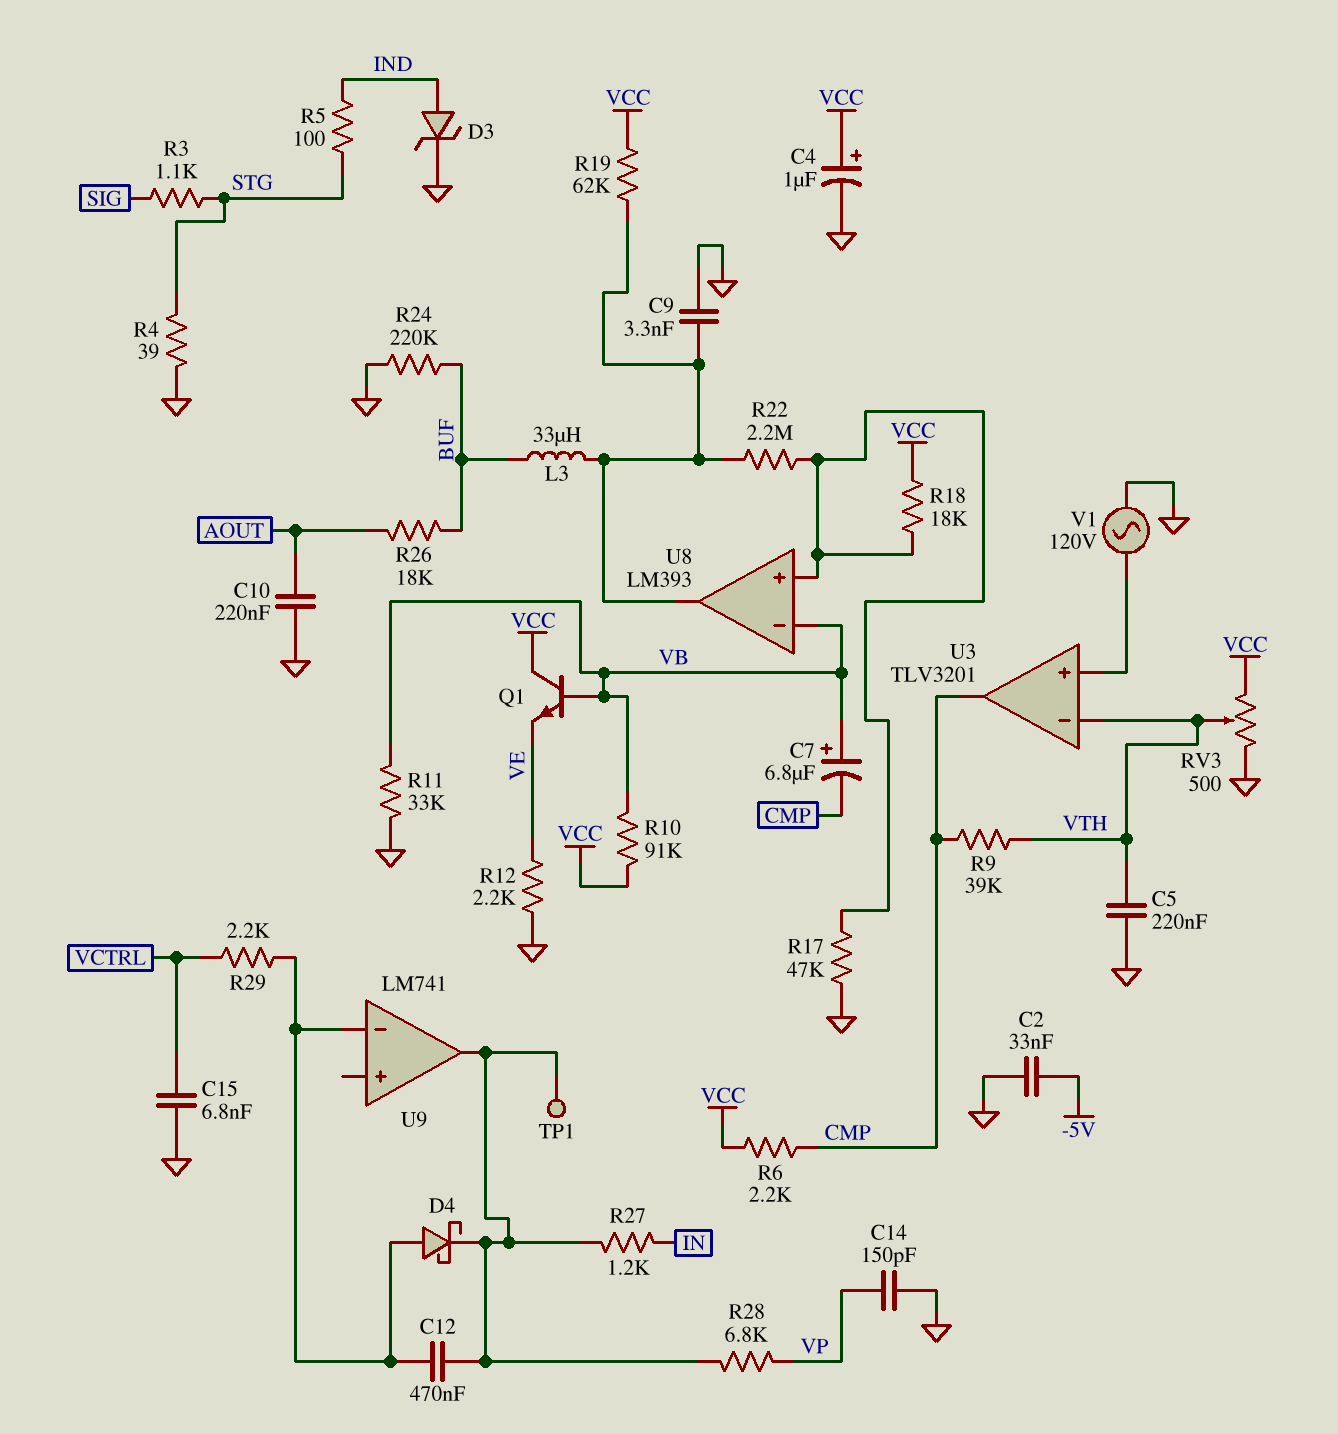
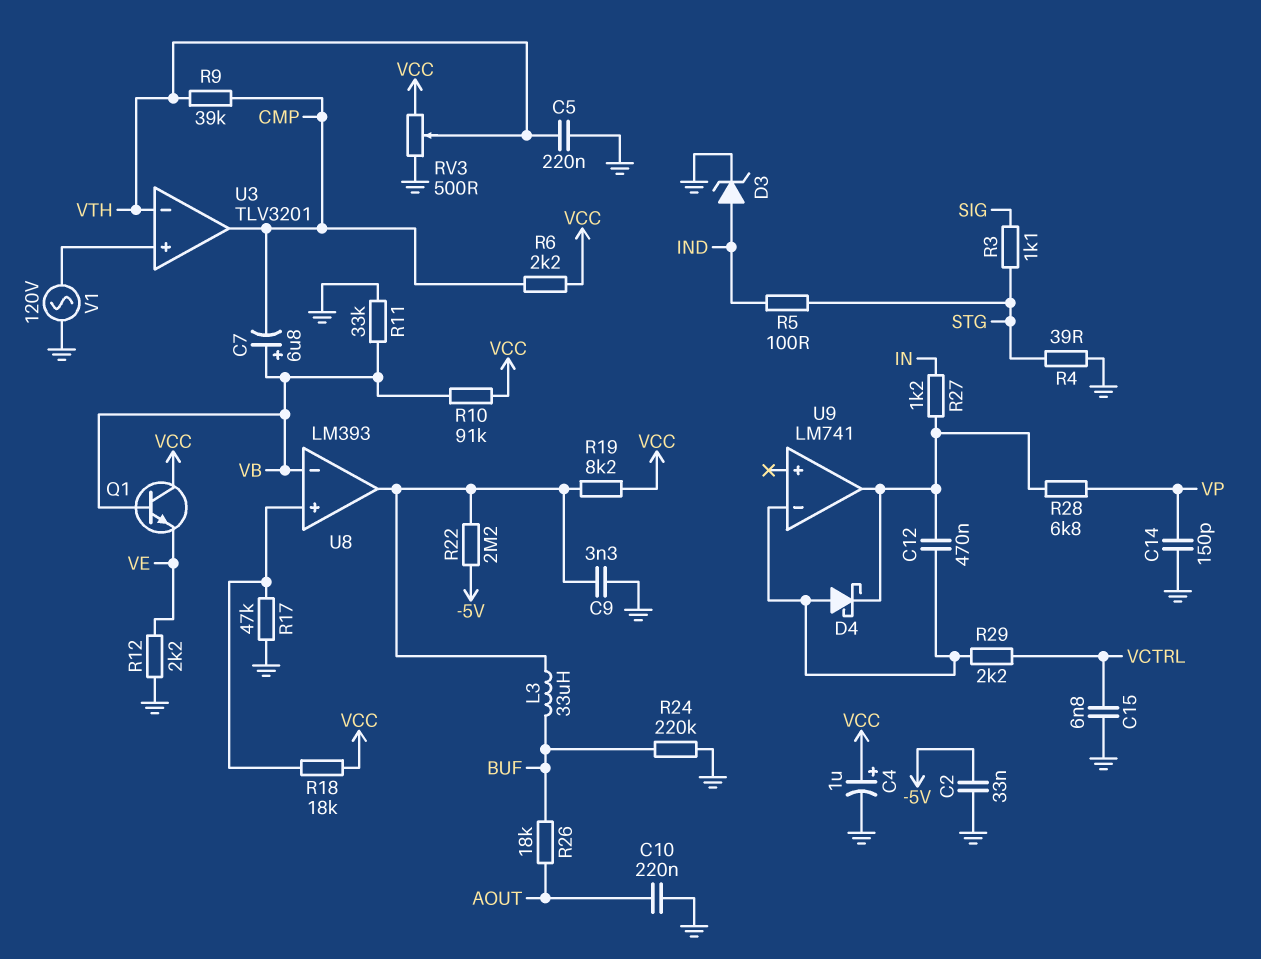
R19: 62k (U8/out, VCC) -> 8.2k (U8/out, VCC)
R22: 2.2M (U8/in+, U8/out) -> 2.2M (-5V, U8/out)
TP1: test point (U9/out) -> none

